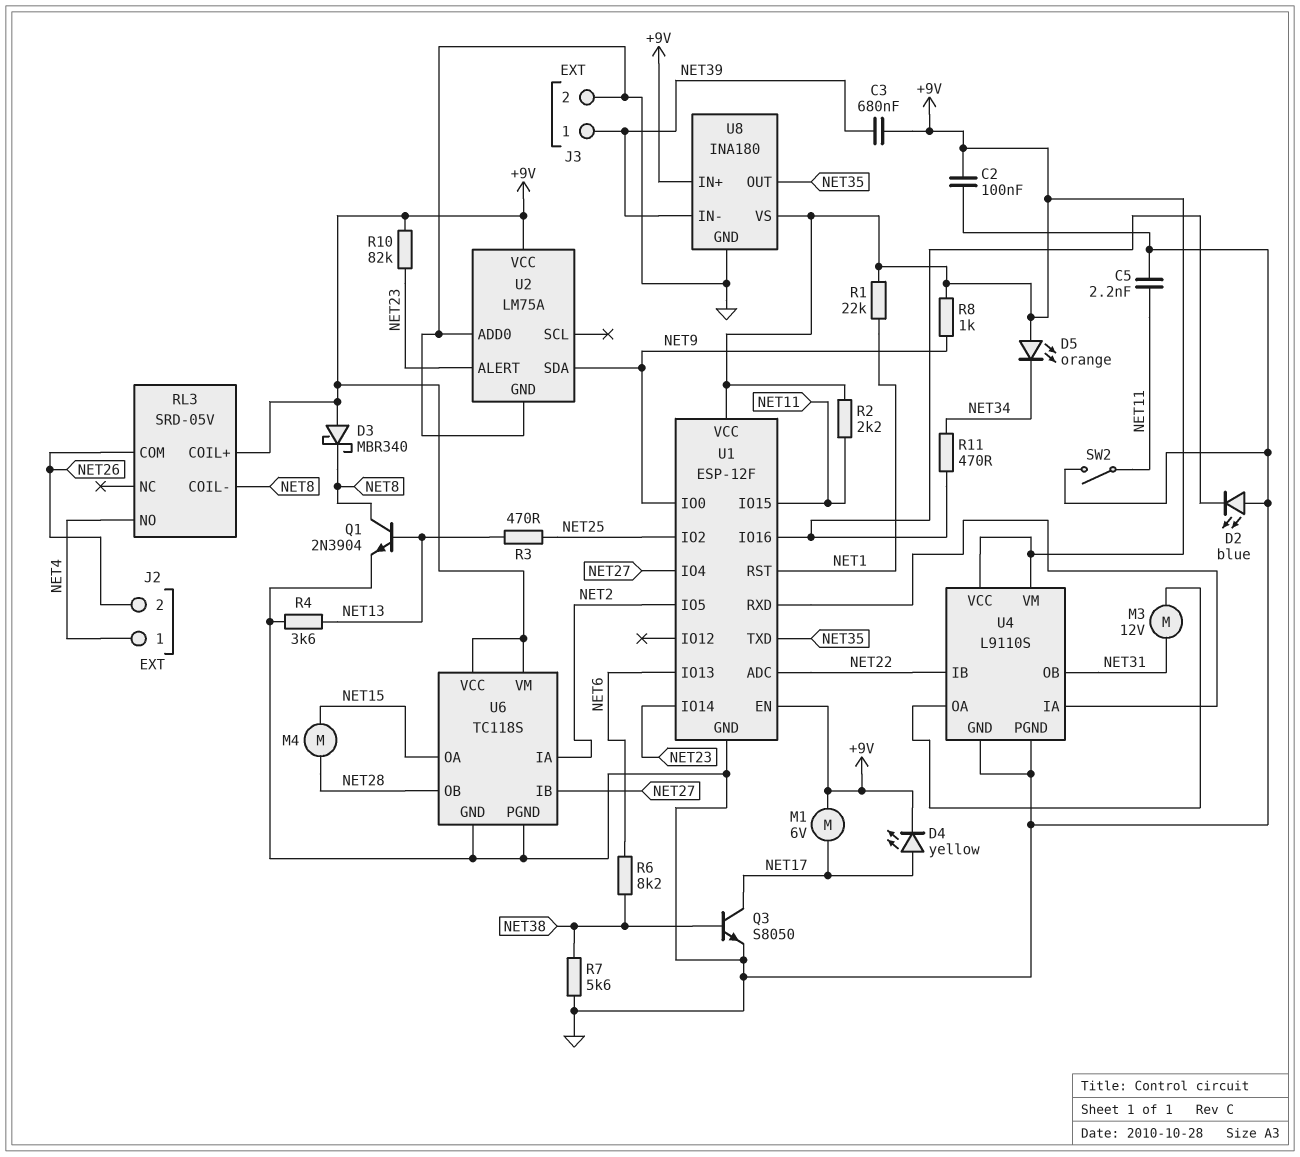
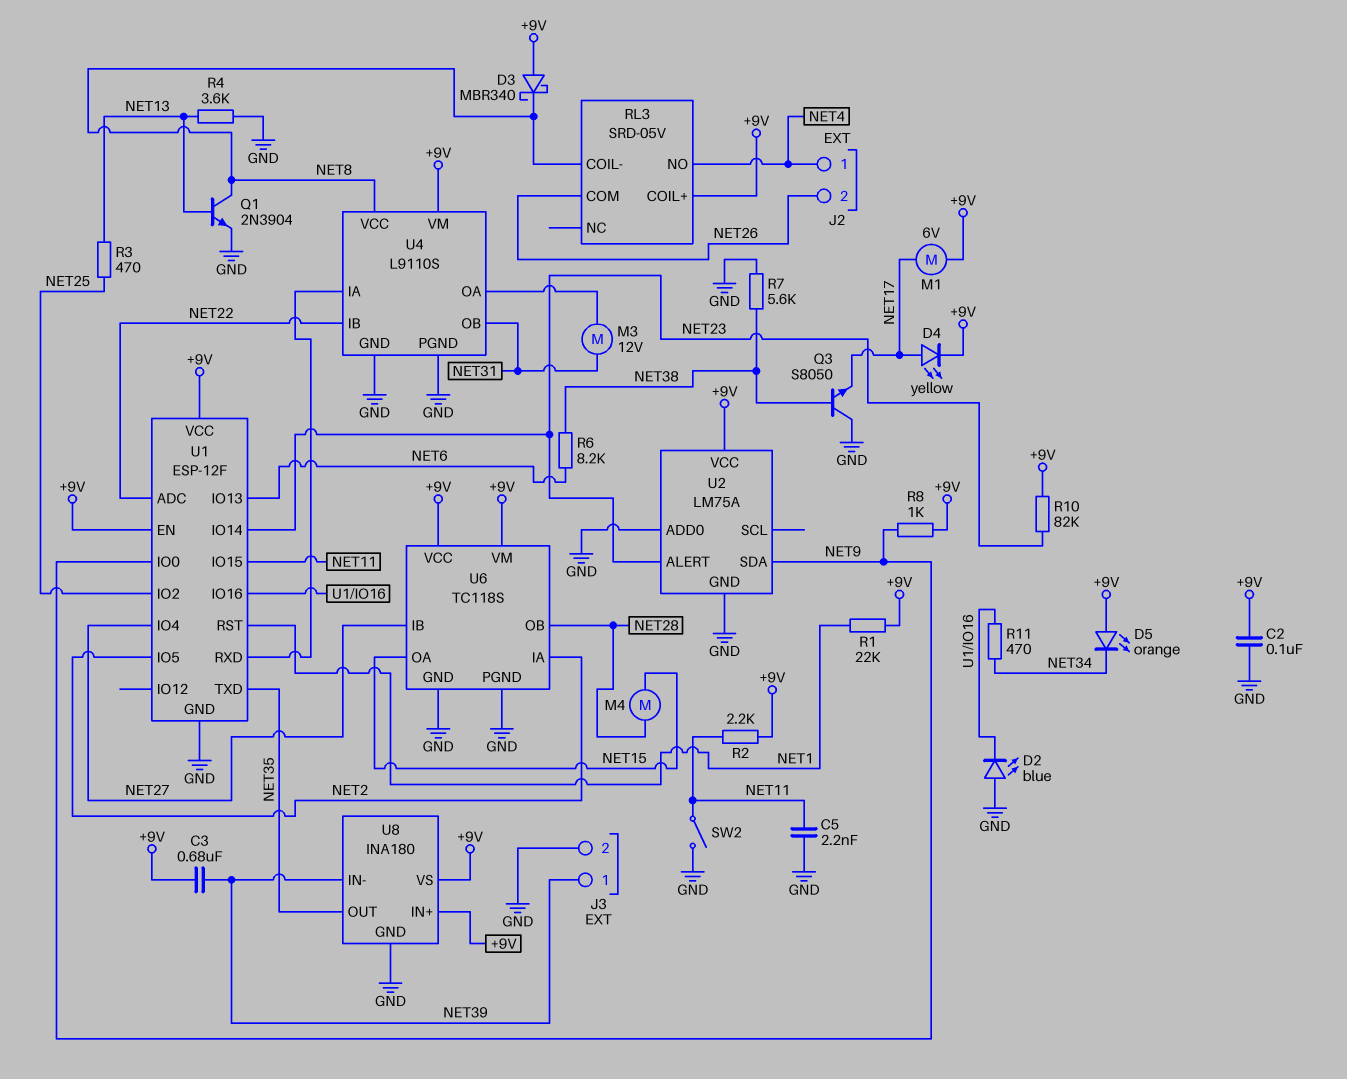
Q3: NPN S8050 (B NET38, C NET17, E GND) -> NPN S8050 (B NET38, C GND, E NET17)
U4 pin VCC: +9V -> NET8

